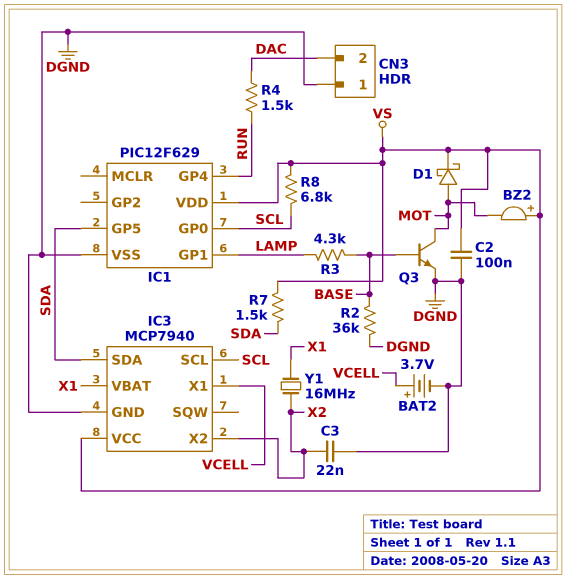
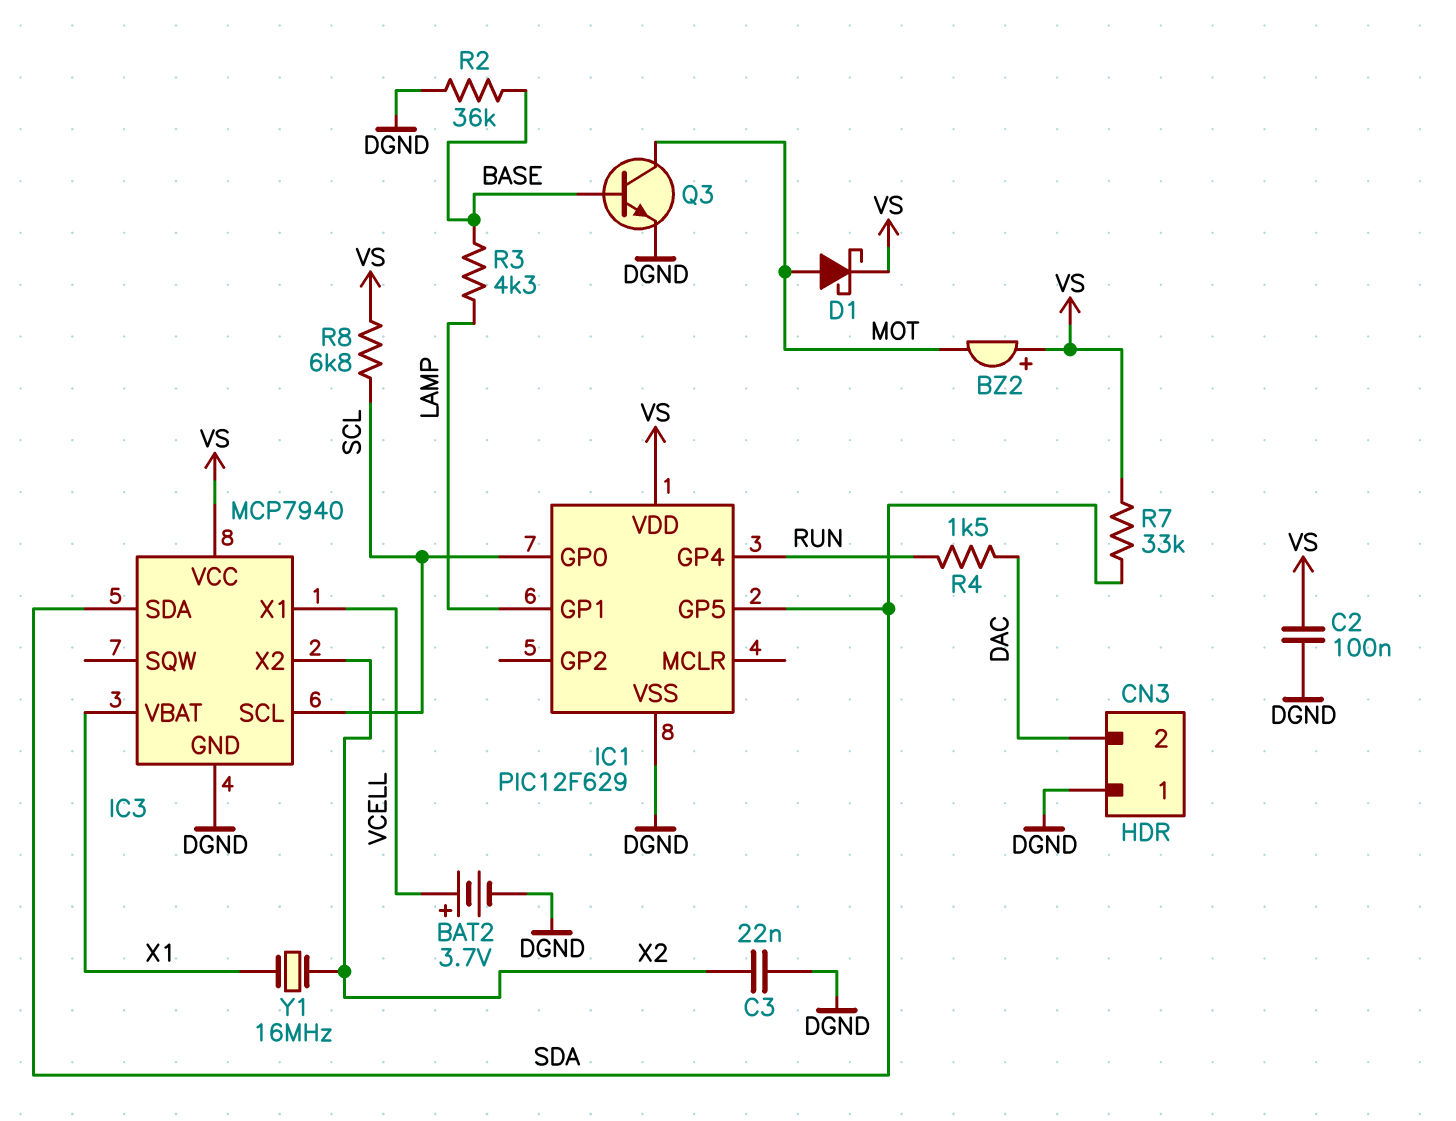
R7: 1.5k (SDA, VS) -> 33k (SDA, VS)

